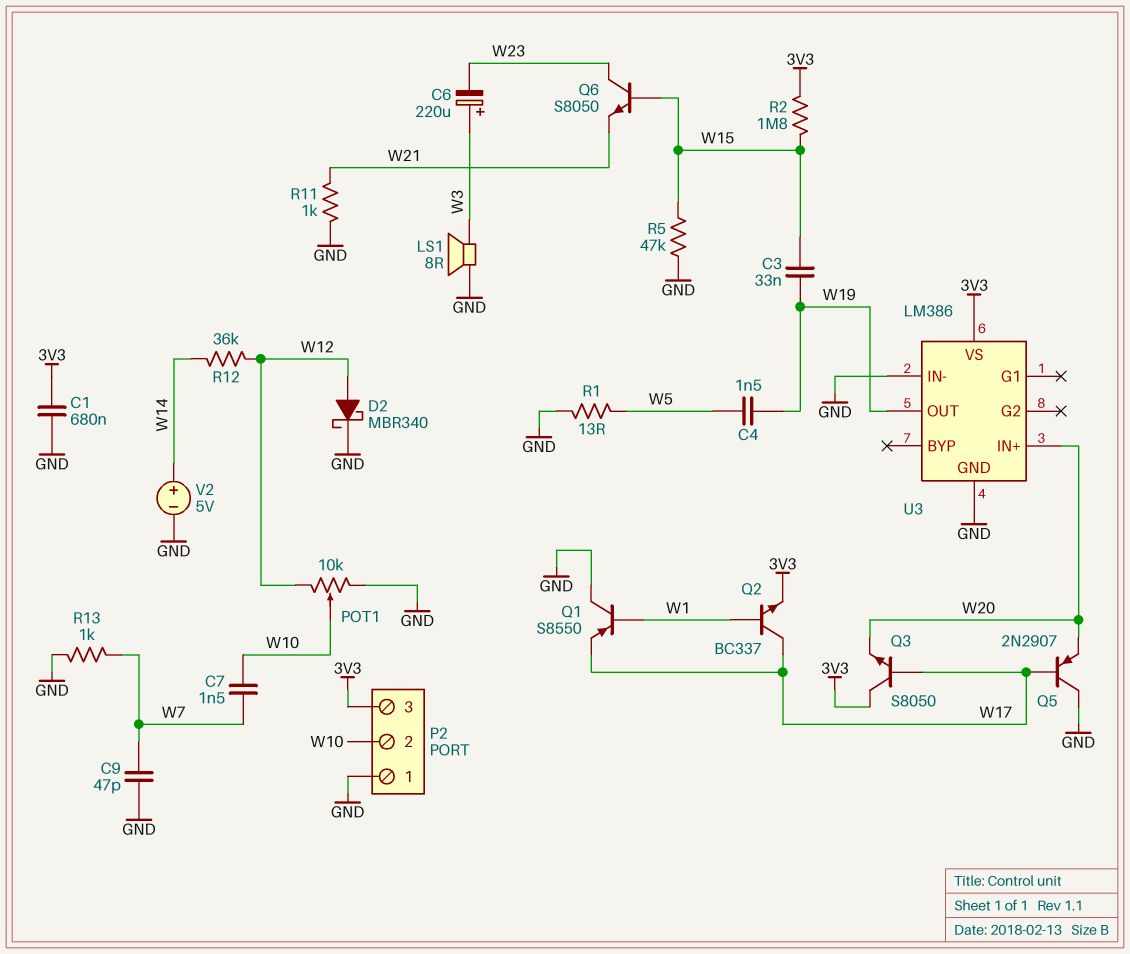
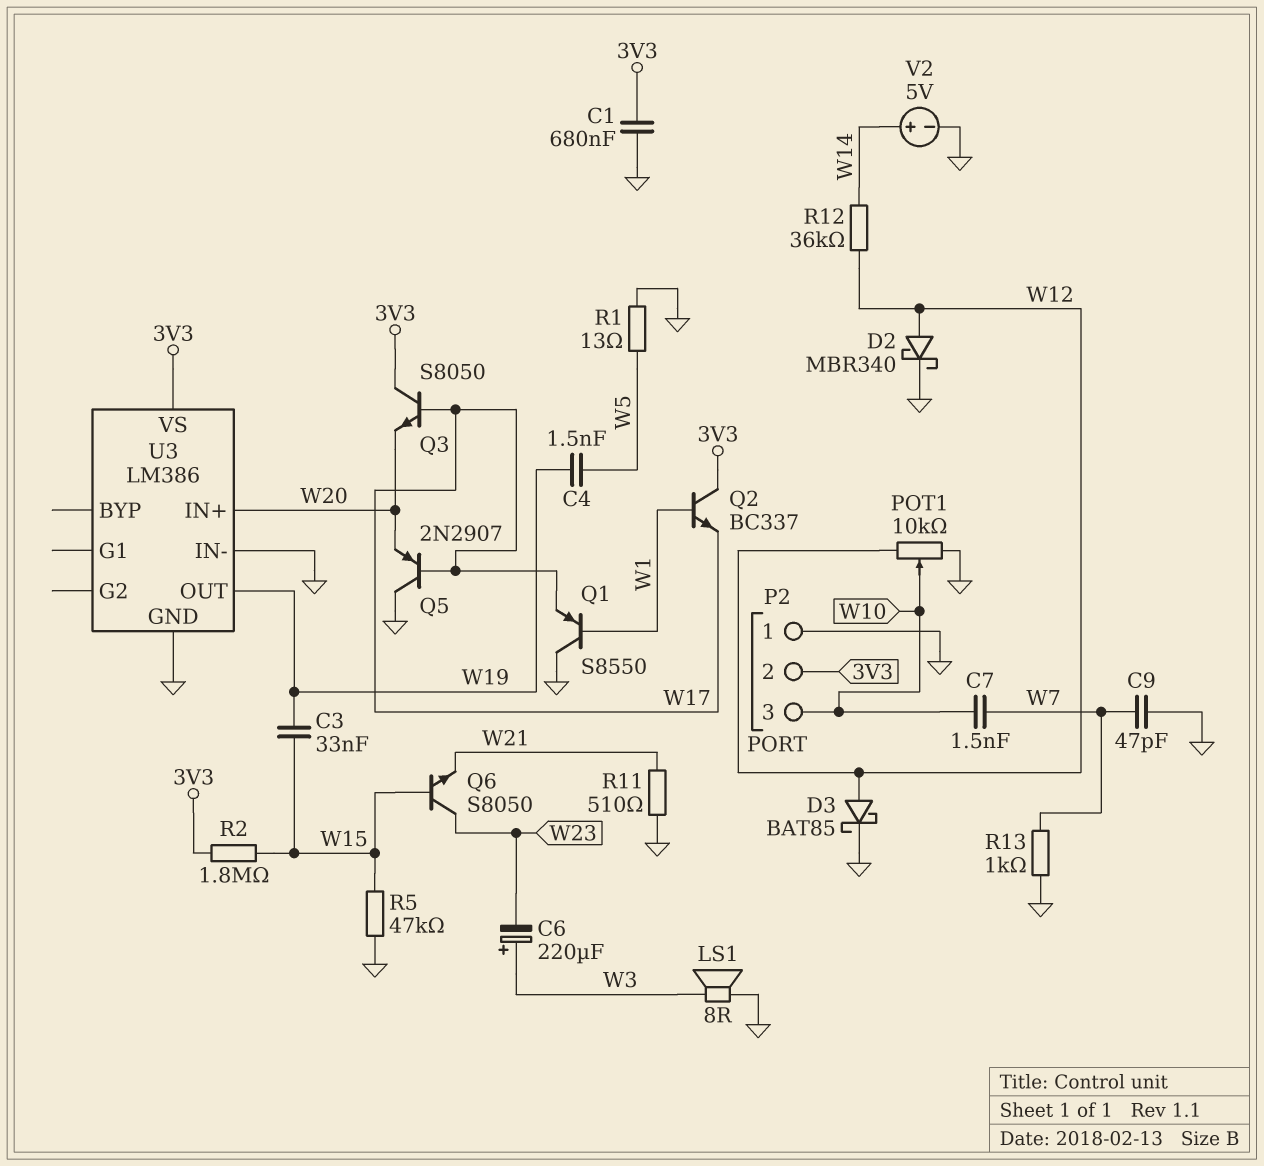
D3: none -> schottky BAT85 (A W12, K GND)
P2 pin 2: W10 -> 3V3
P2 pin 3: 3V3 -> W10
Q2: NPN BC337 (B W1, C W17, E 3V3) -> NPN BC337 (B W1, C 3V3, E W17)
R11: 1k (GND, W21) -> 510 (GND, W21)

